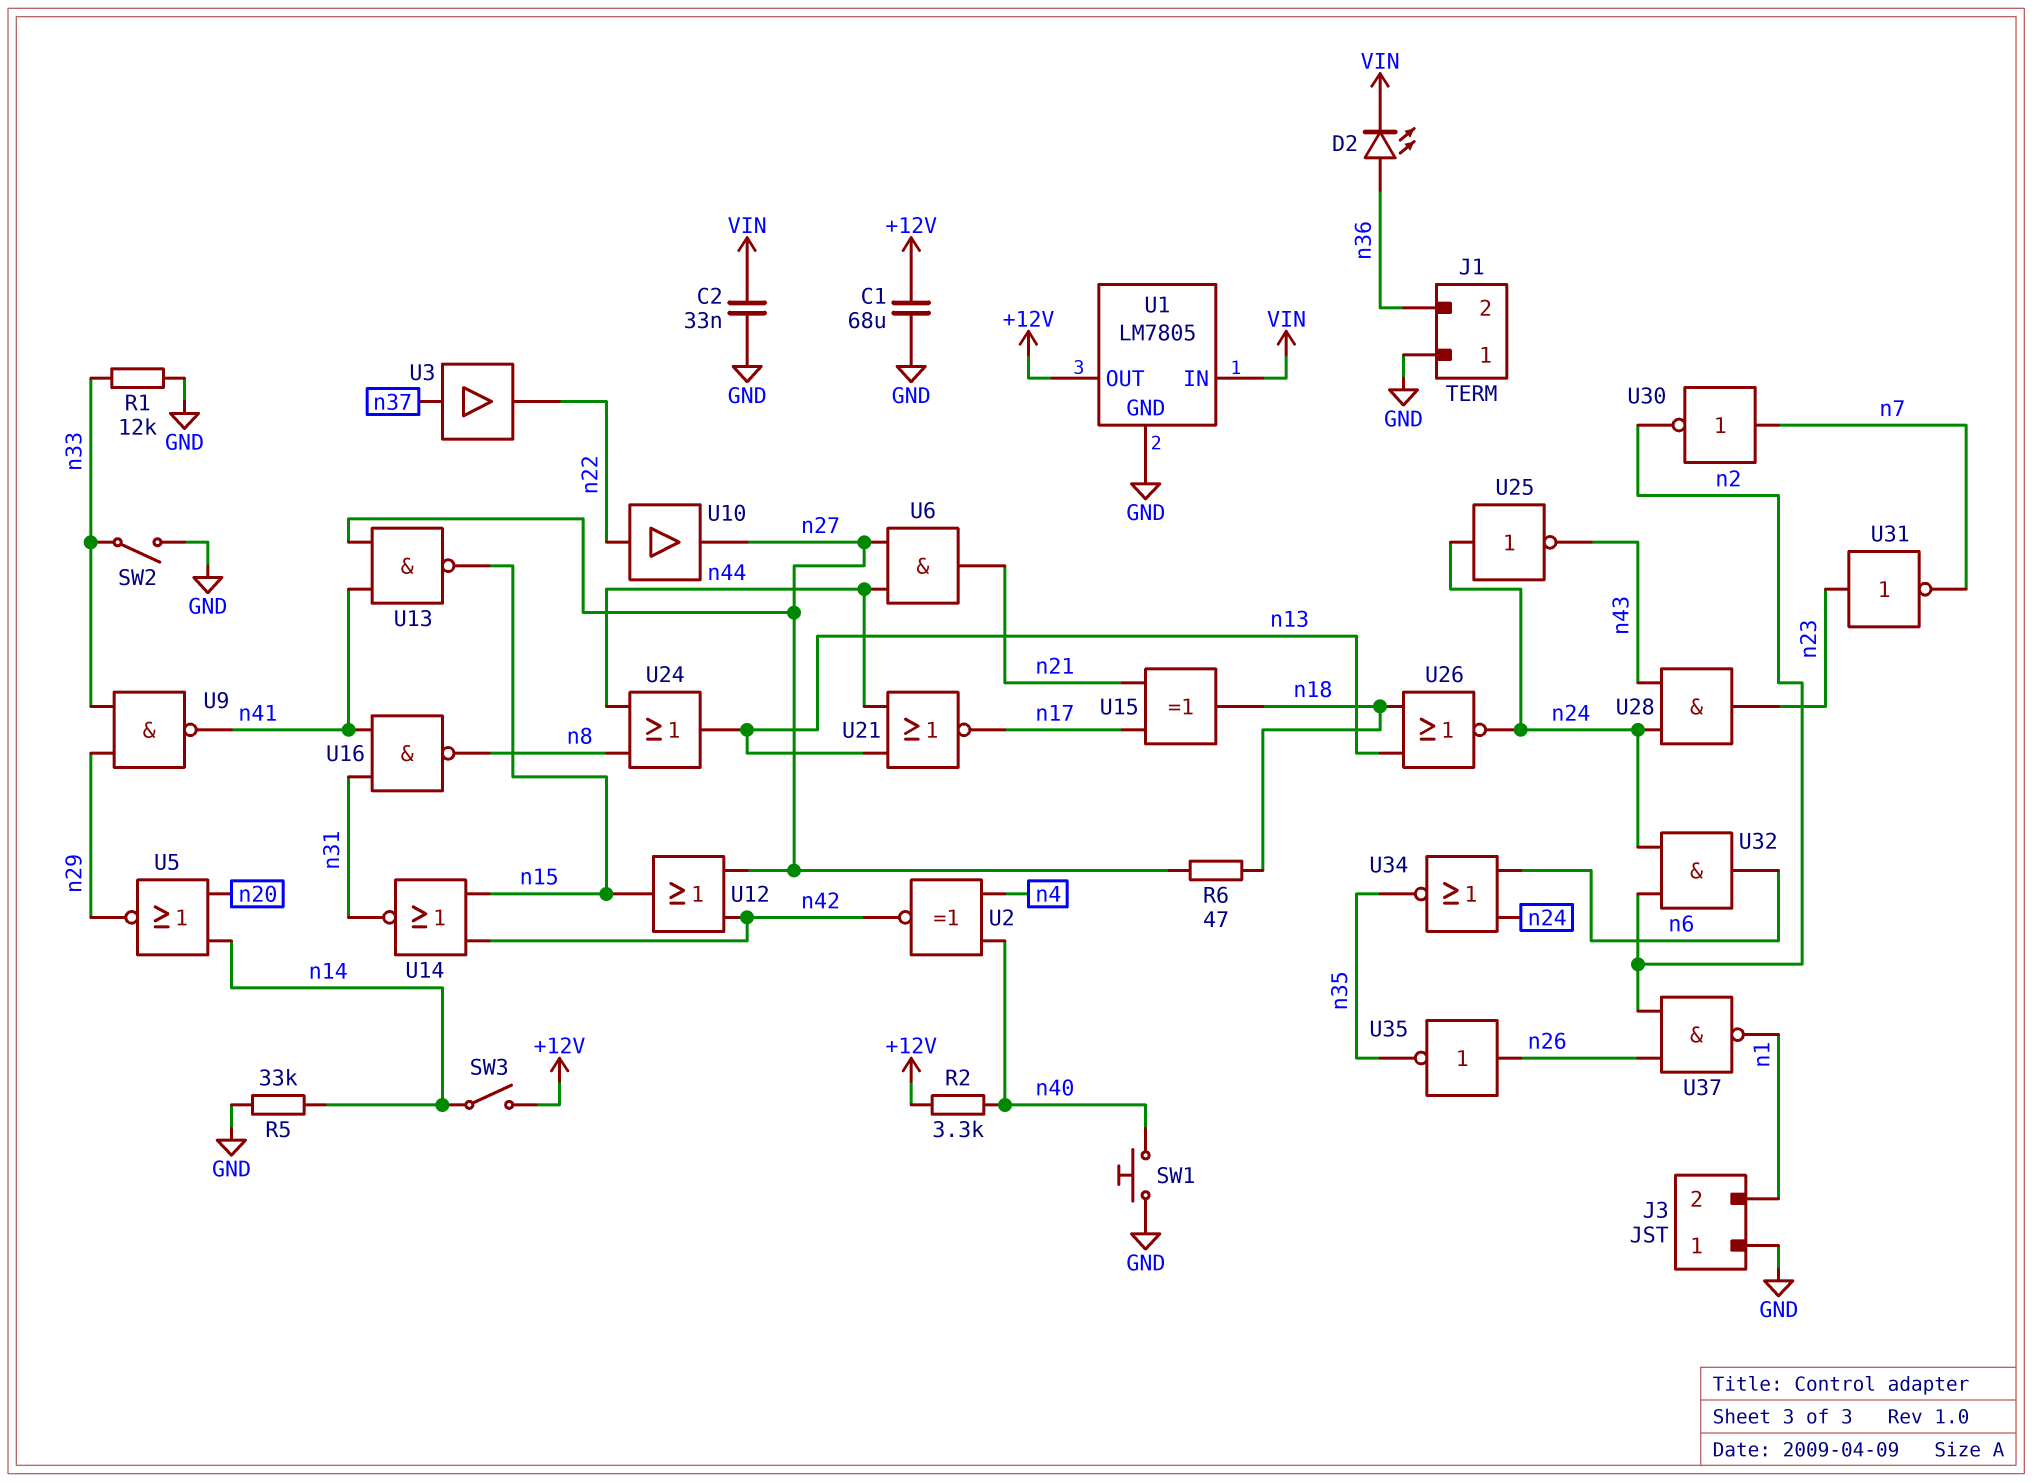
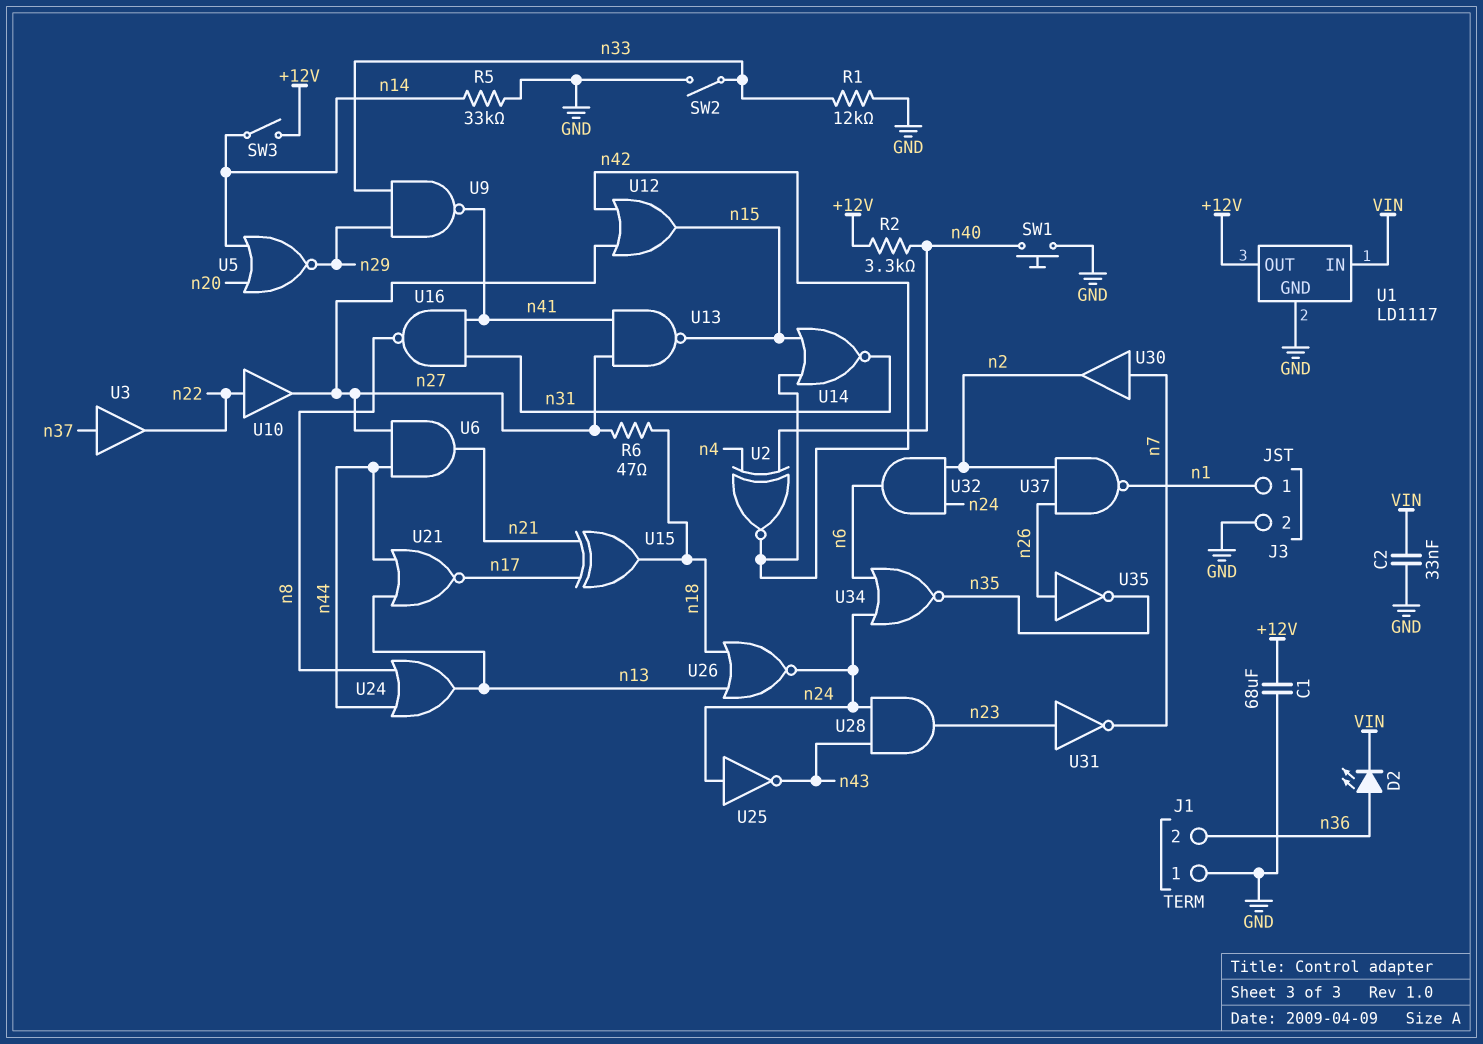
J3 pin 1: GND -> n1
J3 pin 2: n1 -> GND
U1: LM7805 -> LD1117
U30: NOT (in n7, out n2) -> buffer (in n7, out n2)

